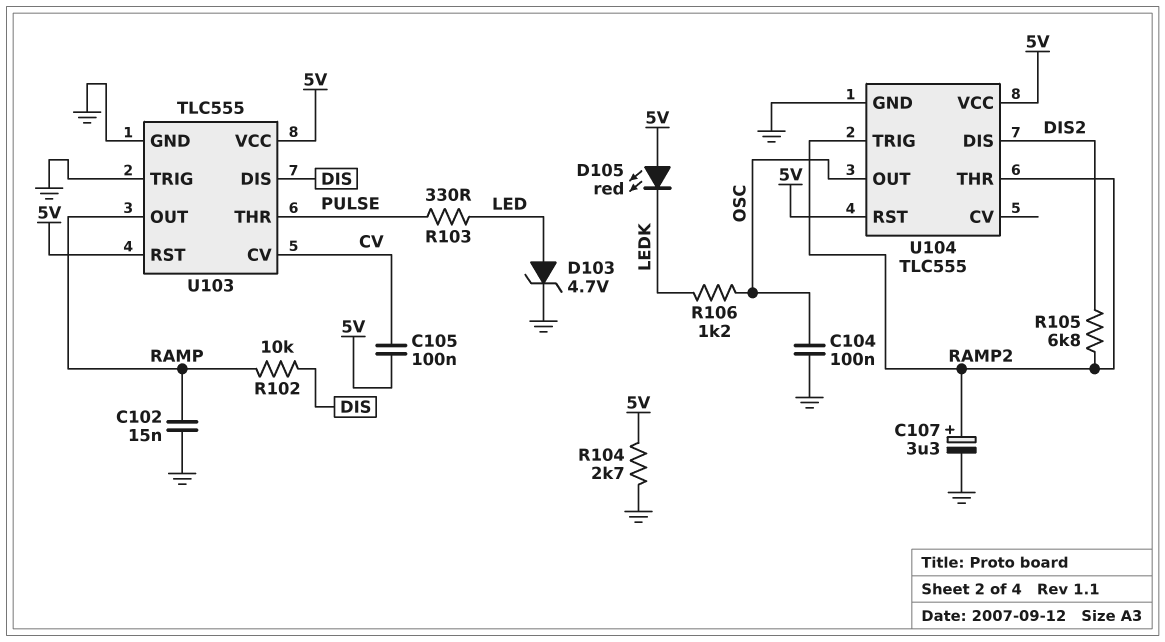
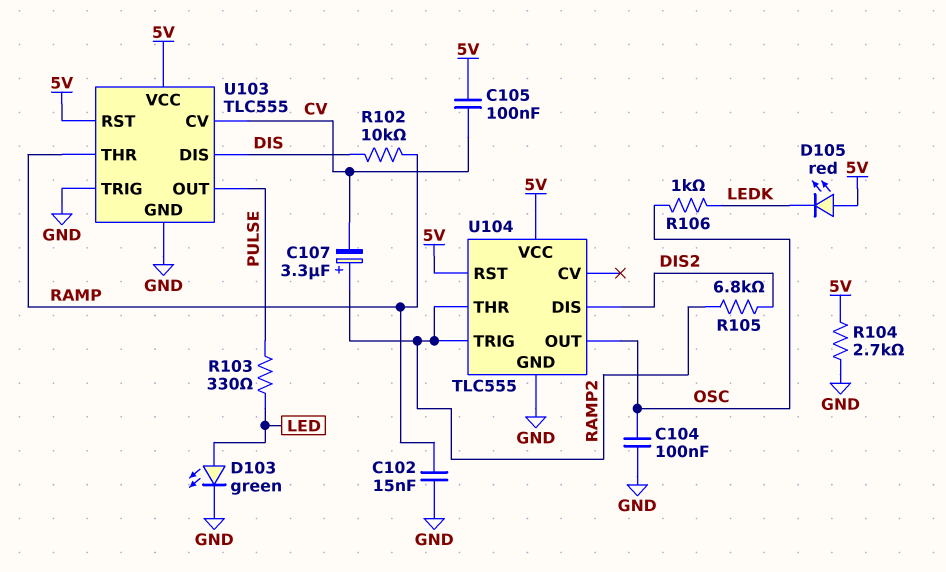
C107: 3.3uF (plus RAMP2, minus GND) -> 3.3uF (plus RAMP2, minus CV)
D103: zener 4.7V (A LED, K GND) -> LED green (A LED, K GND)
R106: 1.2k (LEDK, OSC) -> 1k (LEDK, OSC)
U103 pin OUT: RAMP -> PULSE
U103 pin THR: PULSE -> RAMP

